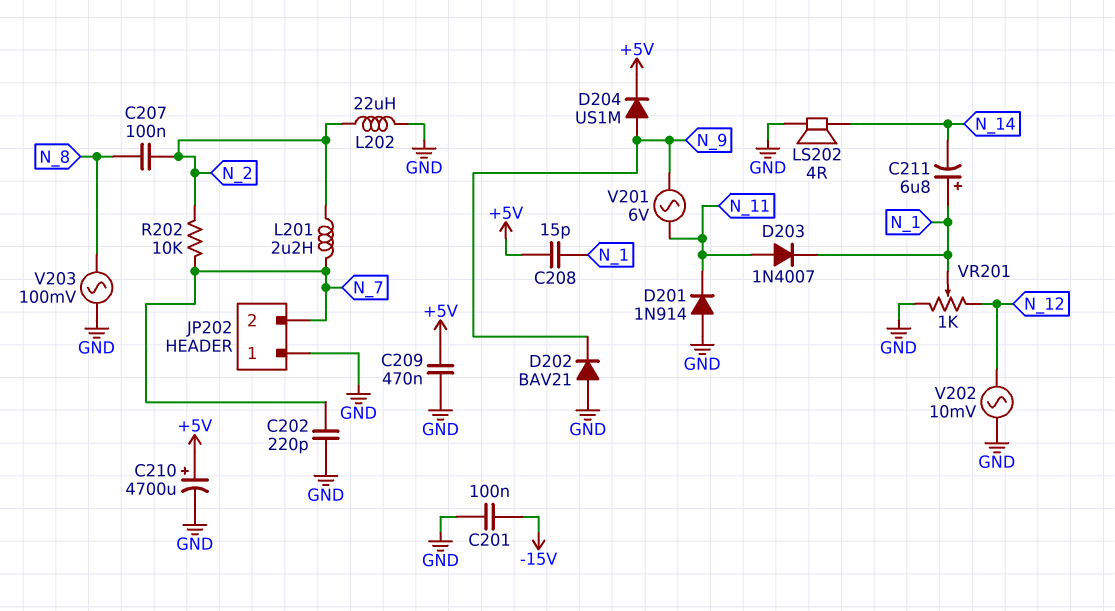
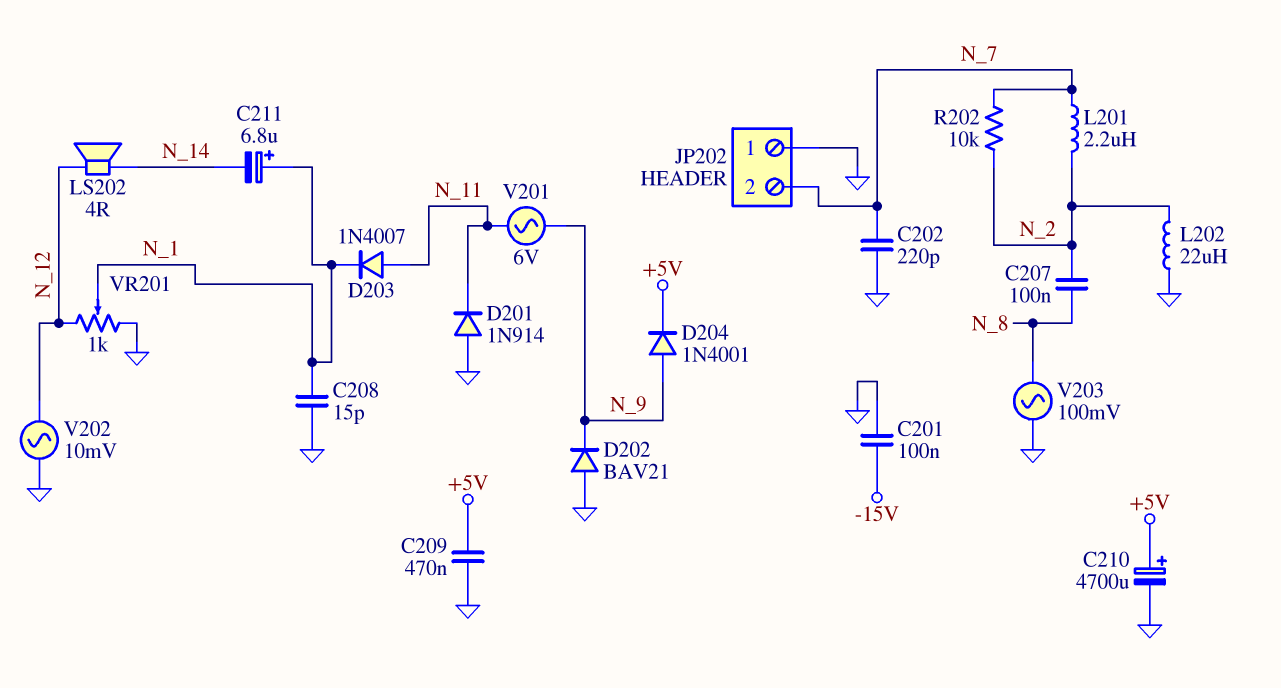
C208: 15pF (+5V, N_1) -> 15pF (GND, N_1)
D204: diode US1M (A N_9, K +5V) -> diode 1N4001 (A N_9, K +5V)
LS202: speaker 4R (GND, N_14) -> speaker 4R (N_12, N_14)

